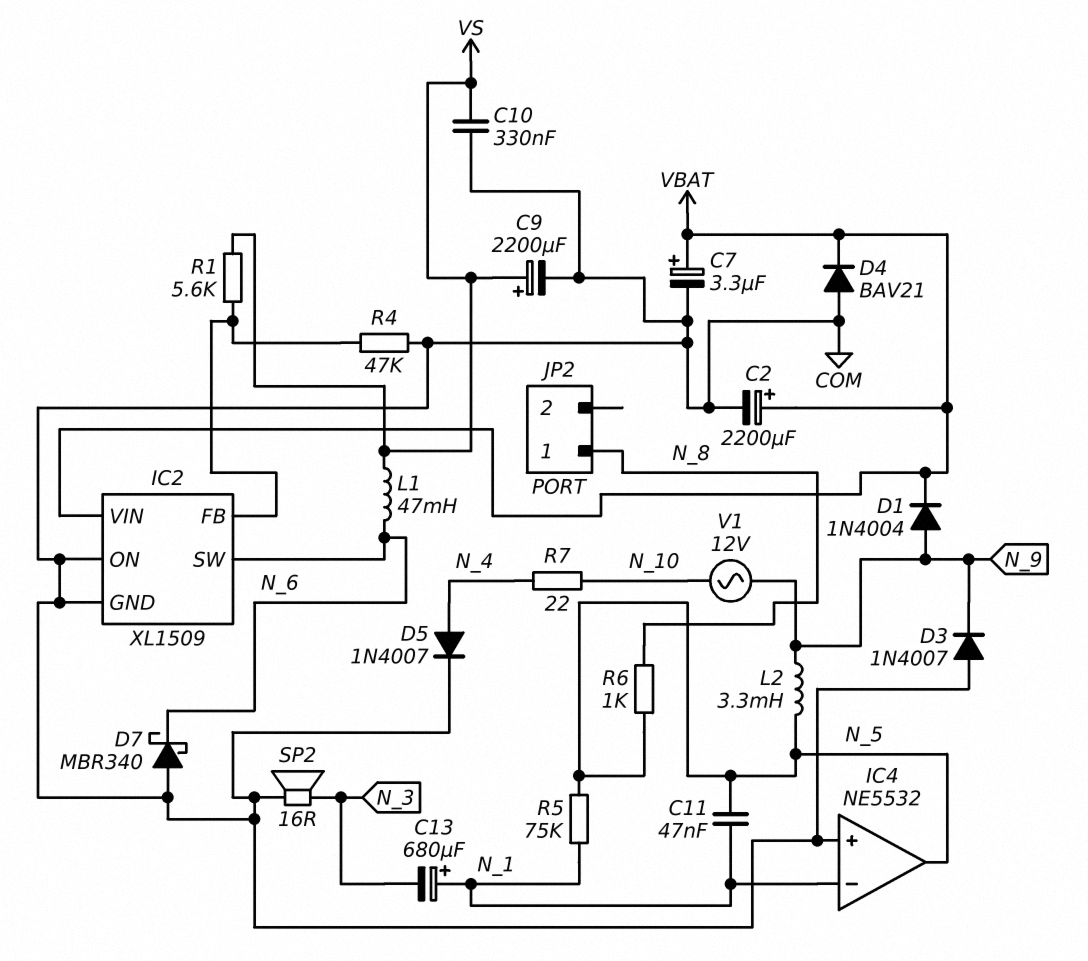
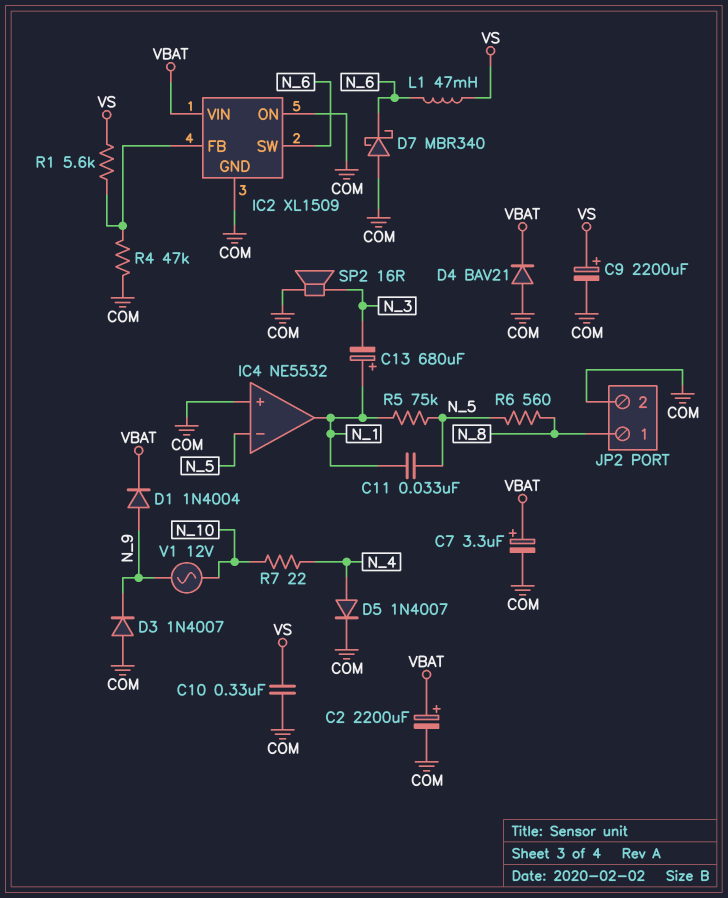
C11: 47nF (N_1, N_5) -> 33nF (N_1, N_5)
IC4 pin in-: N_1 -> N_5
IC4 pin out: N_5 -> N_1
JP2 pin 2: none -> COM
L2: 3.3mH (N_5, N_9) -> none
R6: 1k (N_5, N_8) -> 560 (N_5, N_8)

